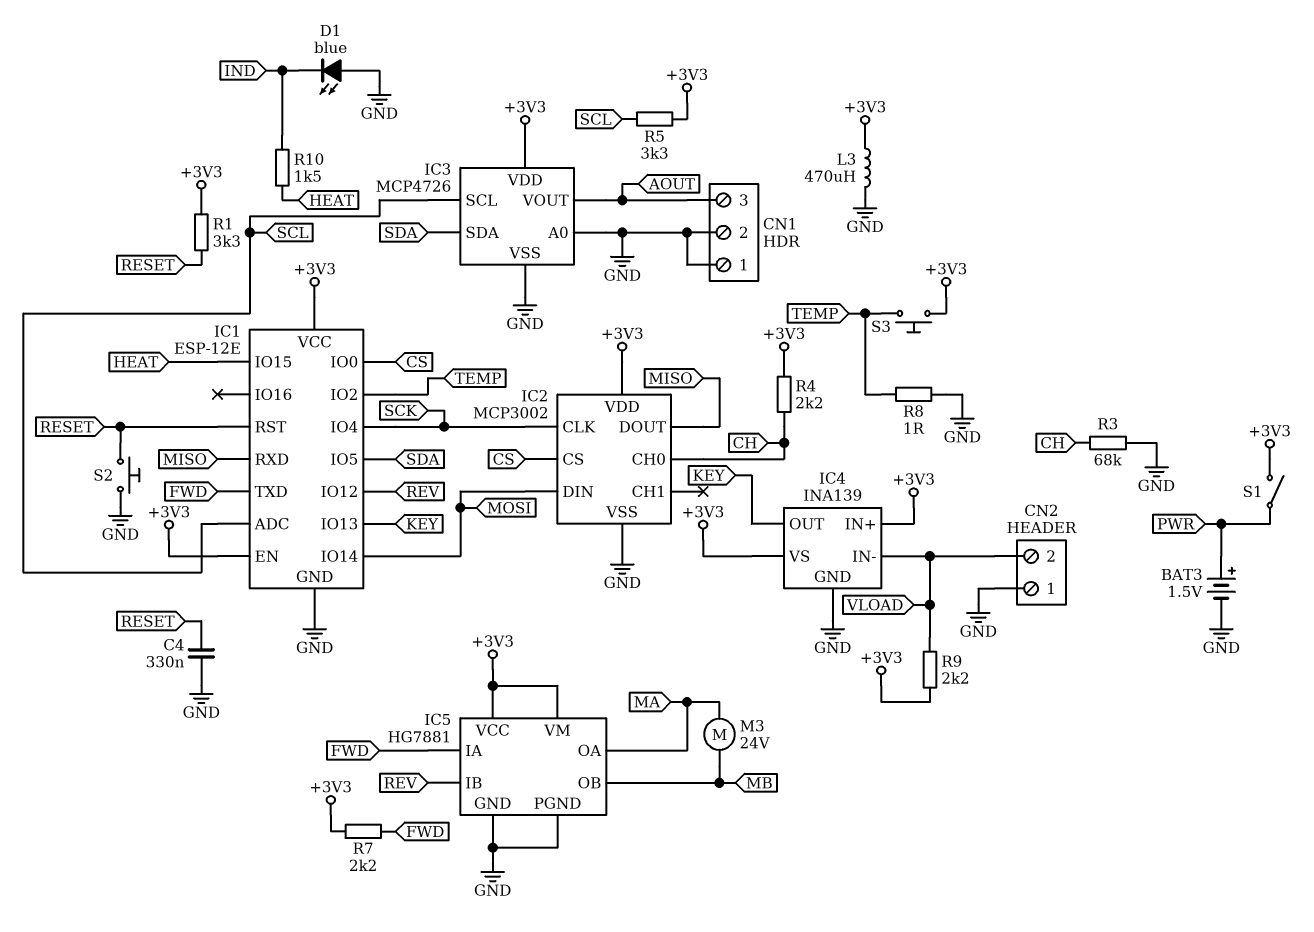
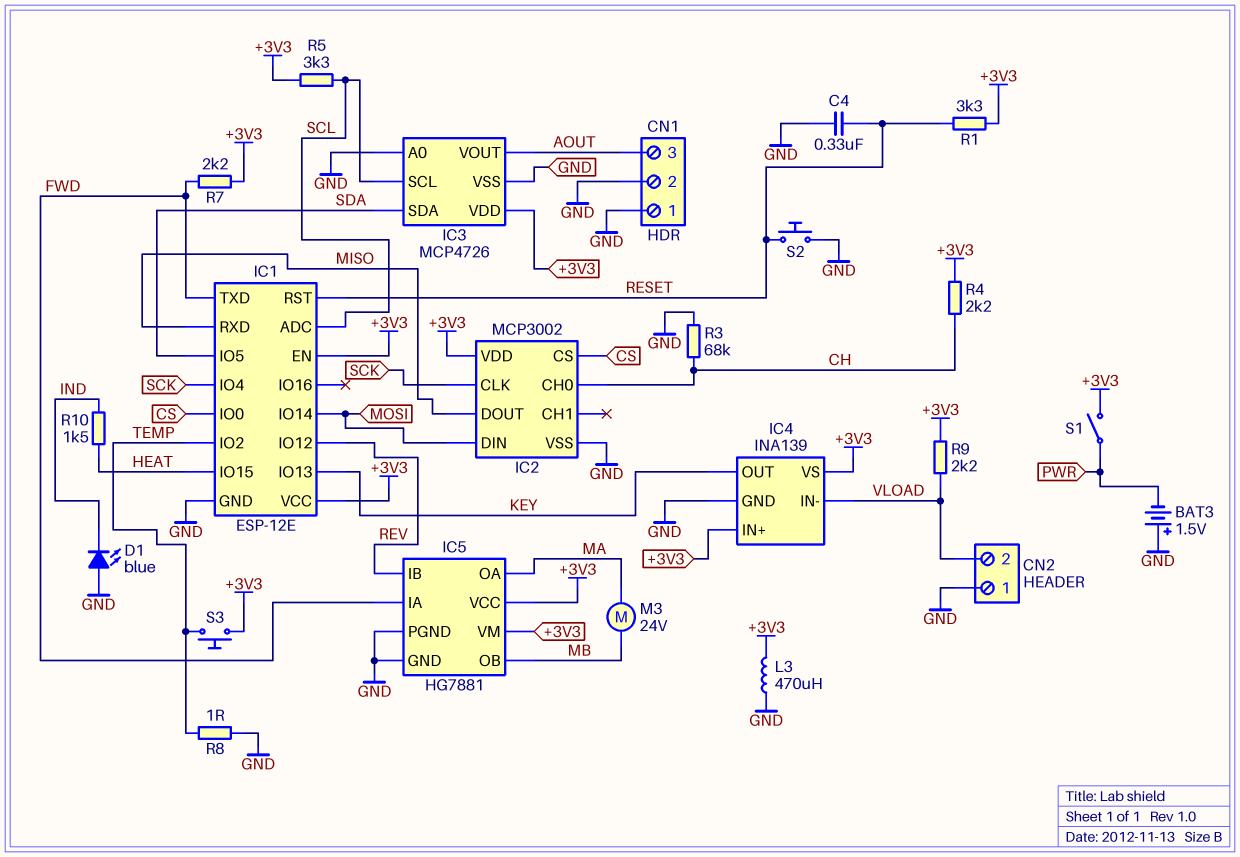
BAT3: 1.5V (plus PWR, minus GND) -> 1.5V (plus GND, minus PWR)

